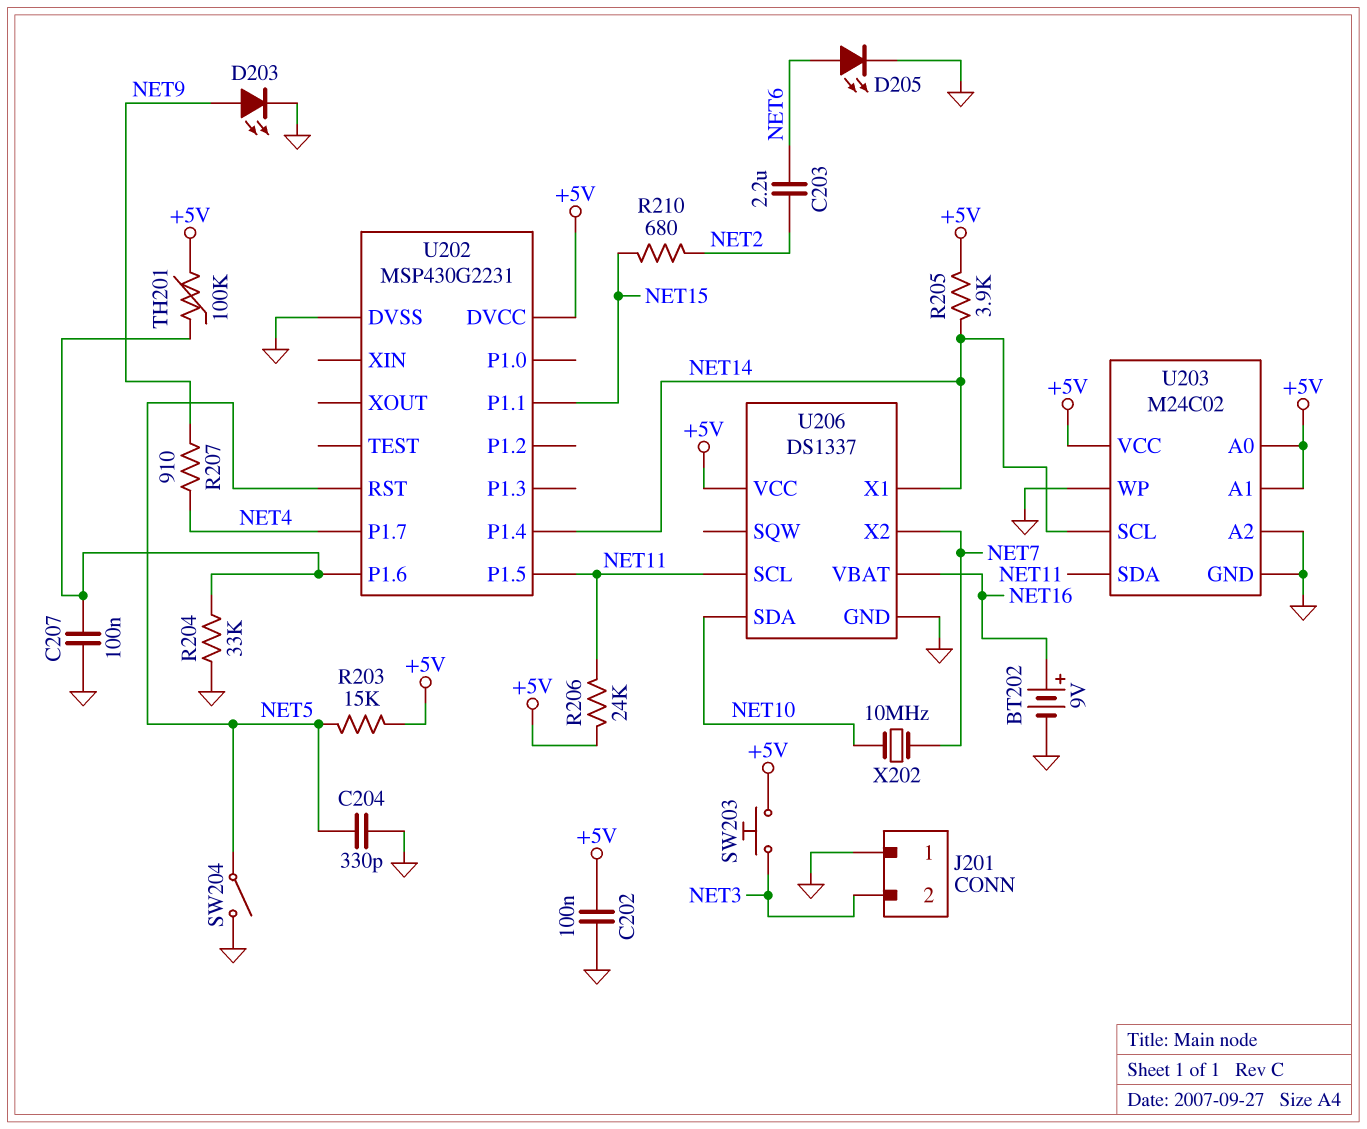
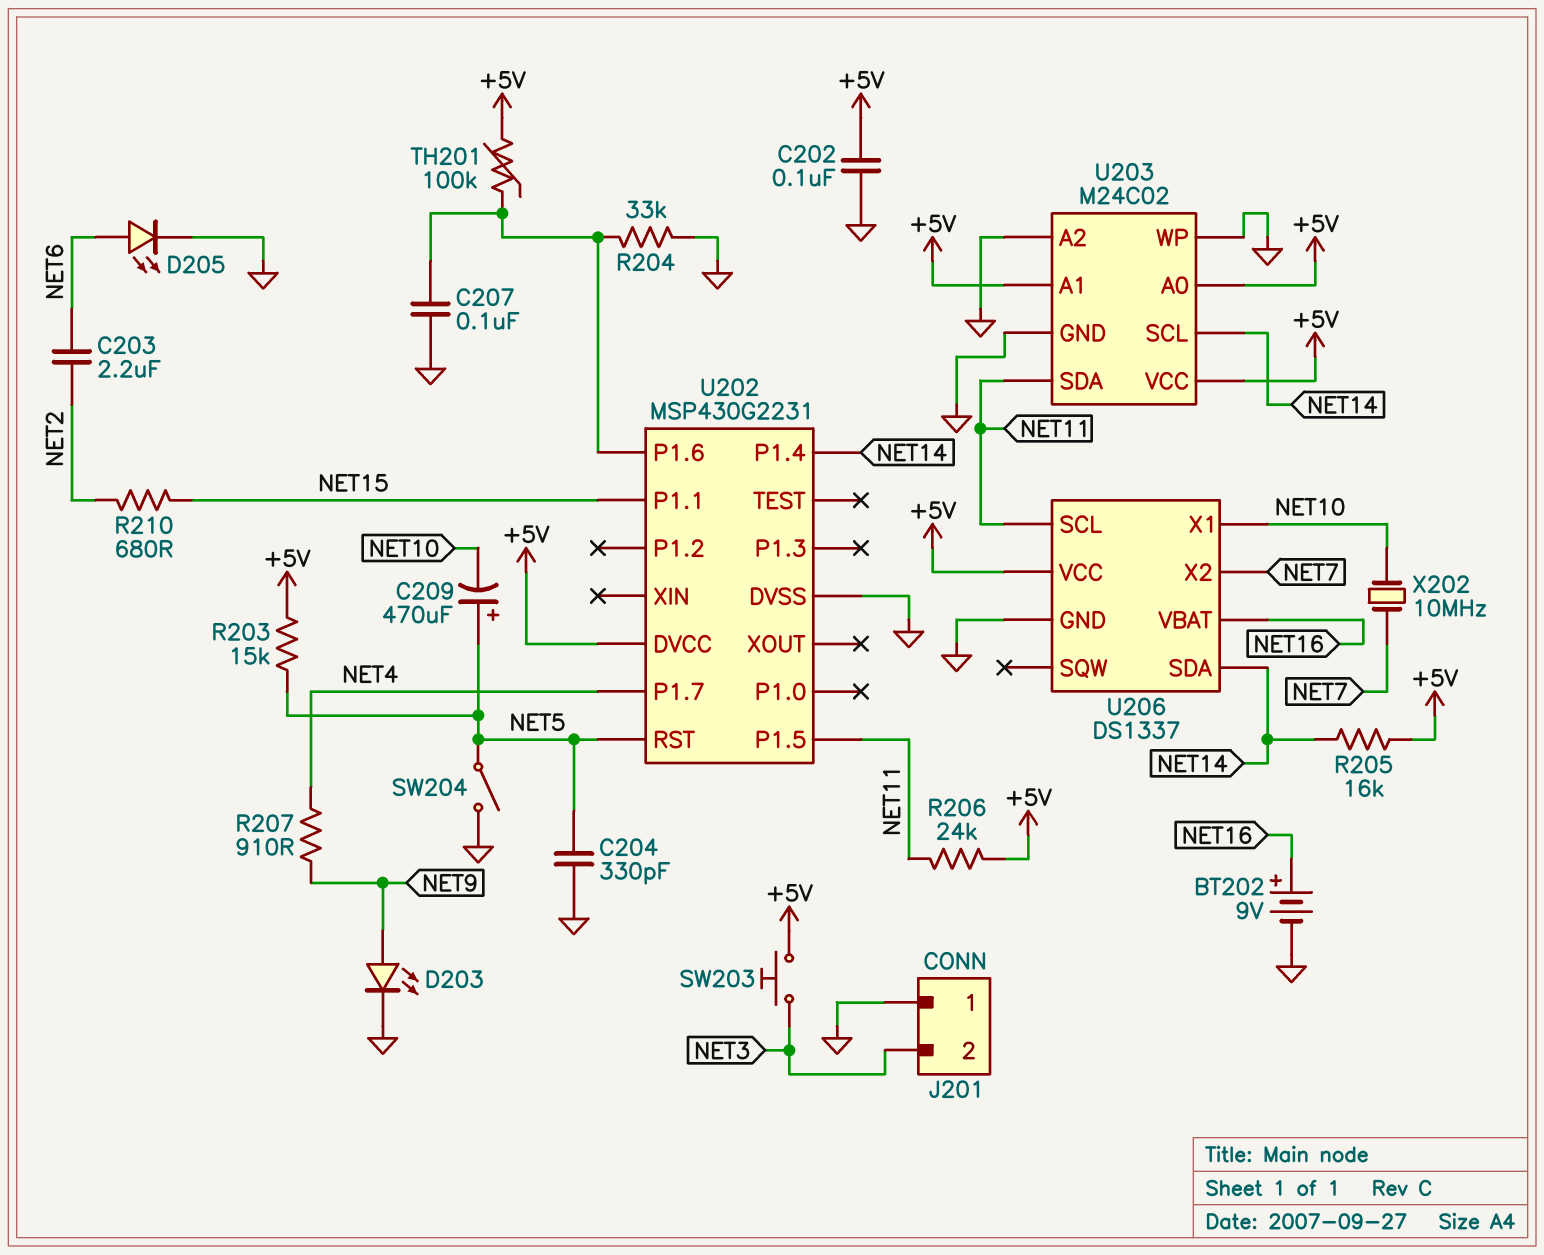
C209: none -> 470uF (plus NET5, minus NET10)
R205: 3.9k (+5V, NET14) -> 16k (+5V, NET14)
U206 pin SDA: NET10 -> NET14
U206 pin X1: NET14 -> NET10

